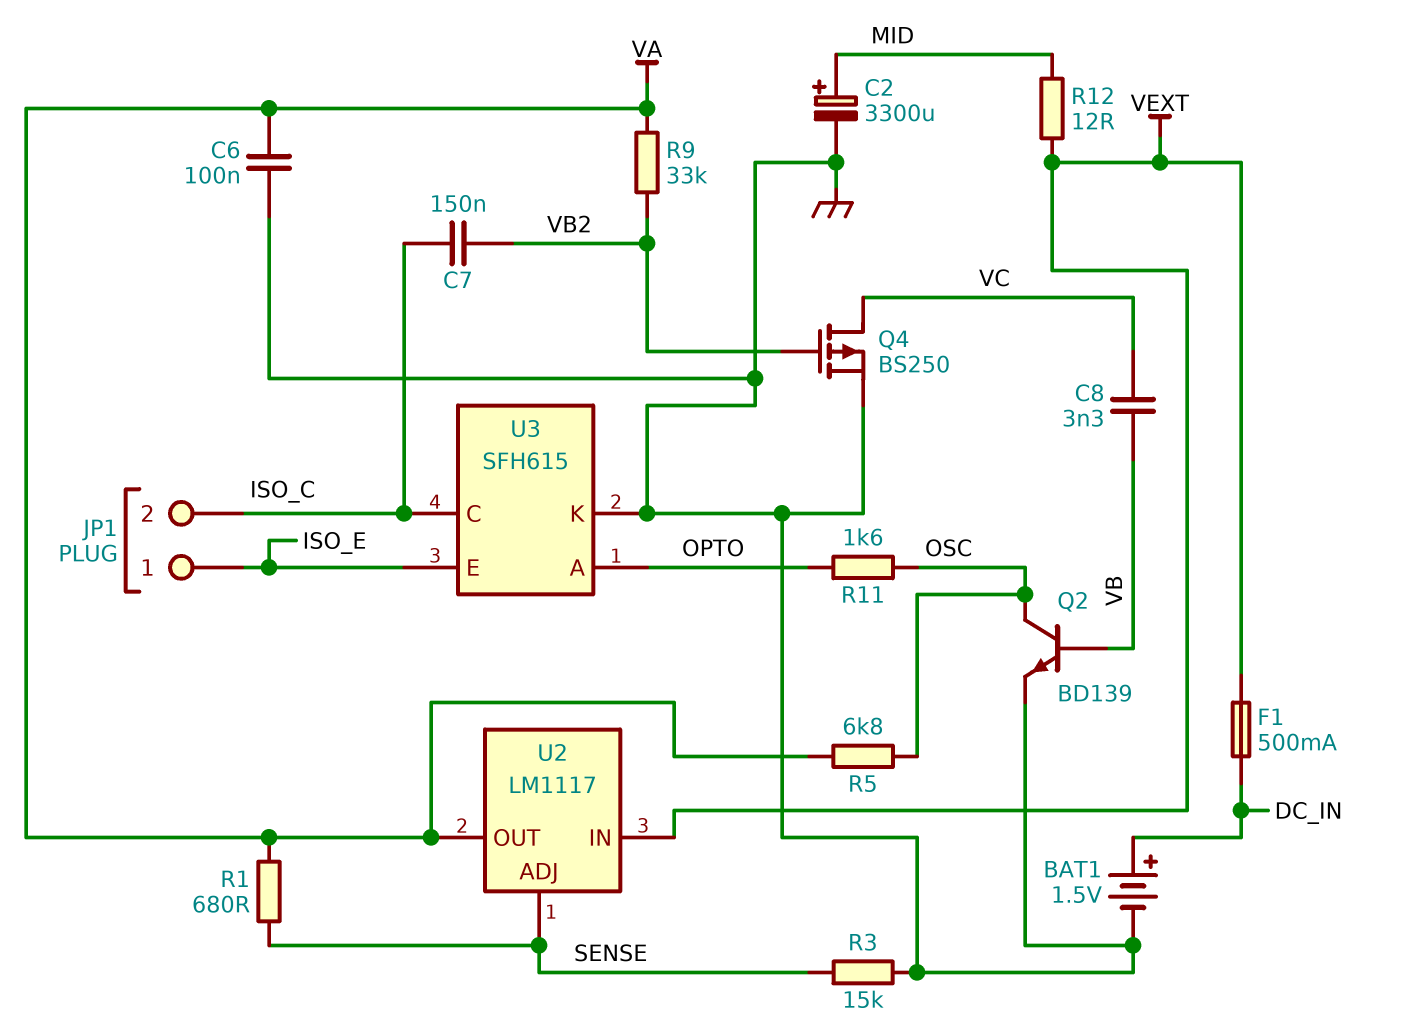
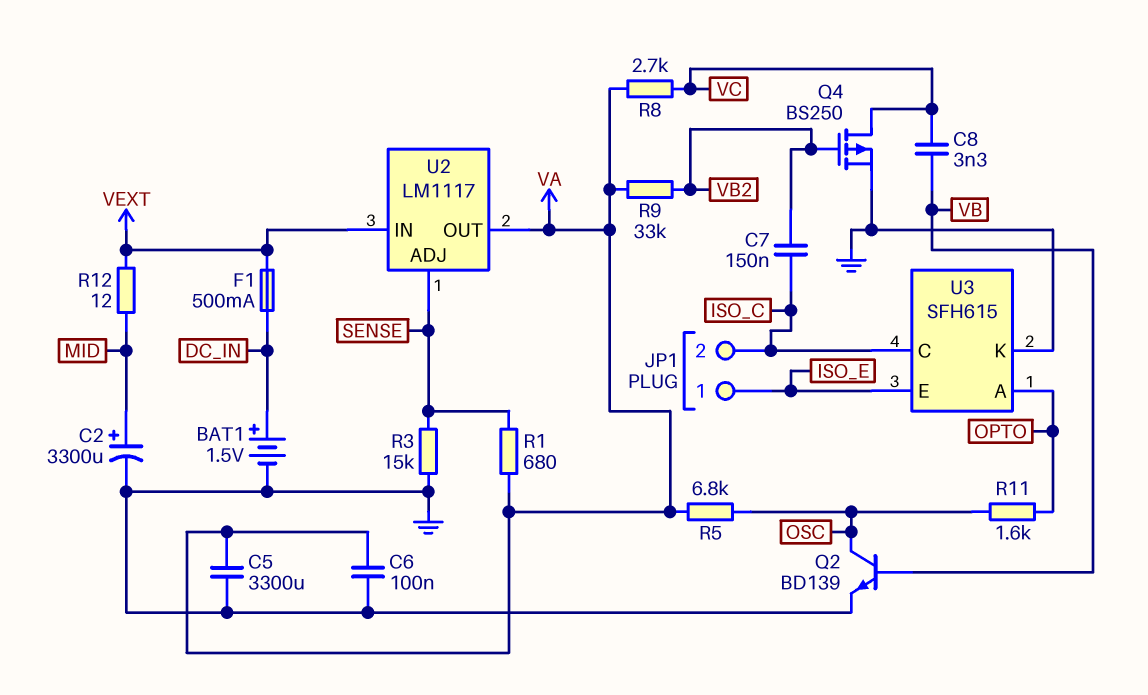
C5: none -> 3300uF (GND, VA)
R8: none -> 2.7k (VA, VC)

